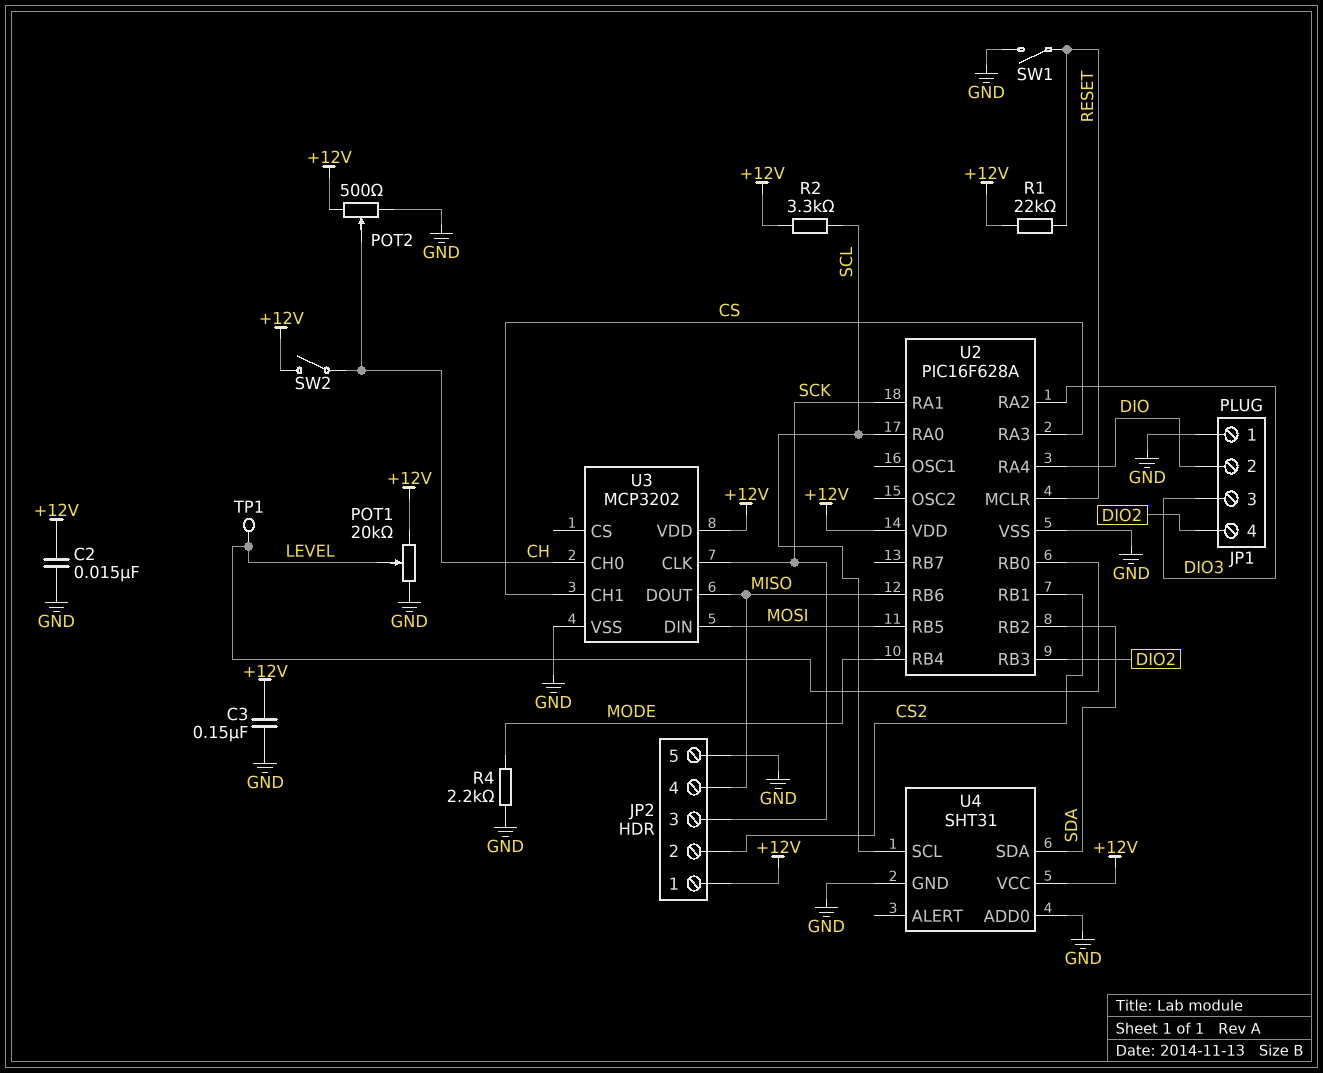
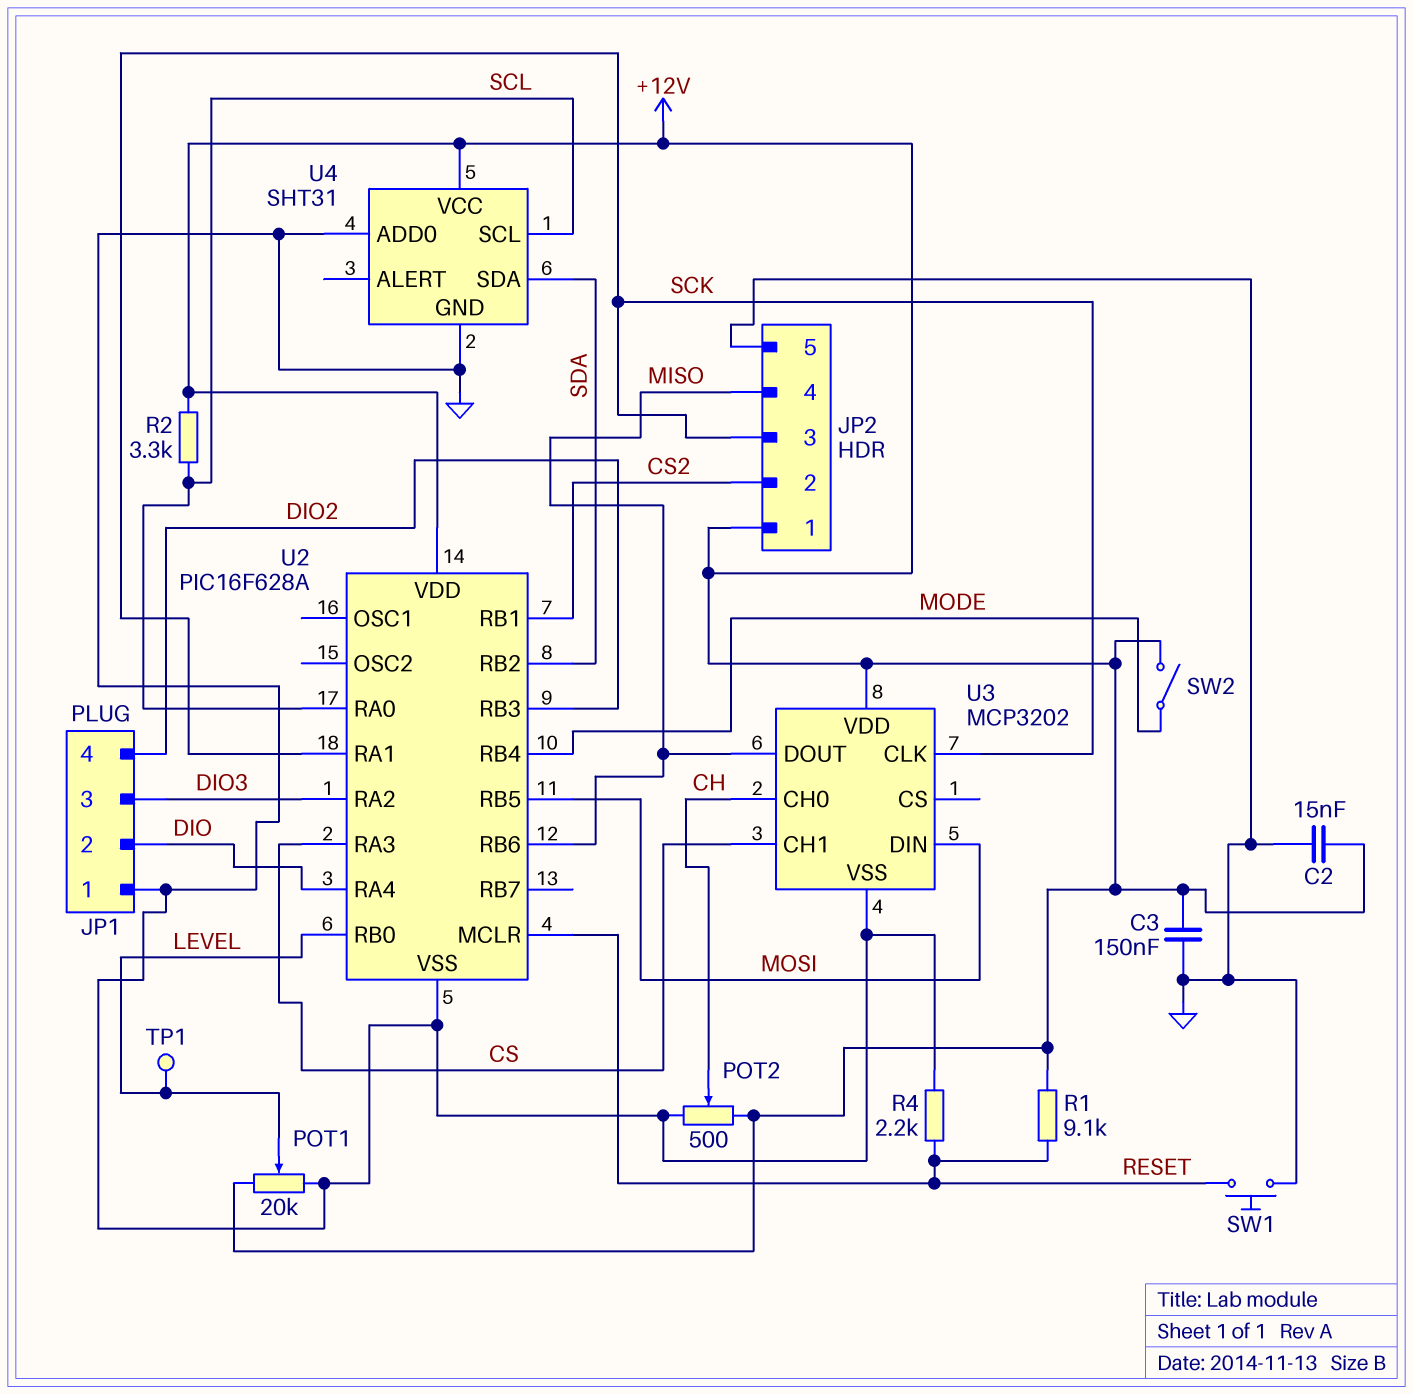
R1: 22k (+12V, RESET) -> 9.1k (+12V, RESET)
R4: 2.2k (GND, MODE) -> 2.2k (GND, RESET)
SW1: switch (GND, RESET) -> button (GND, RESET)
SW2: switch (+12V, CH) -> switch (+12V, MODE)

